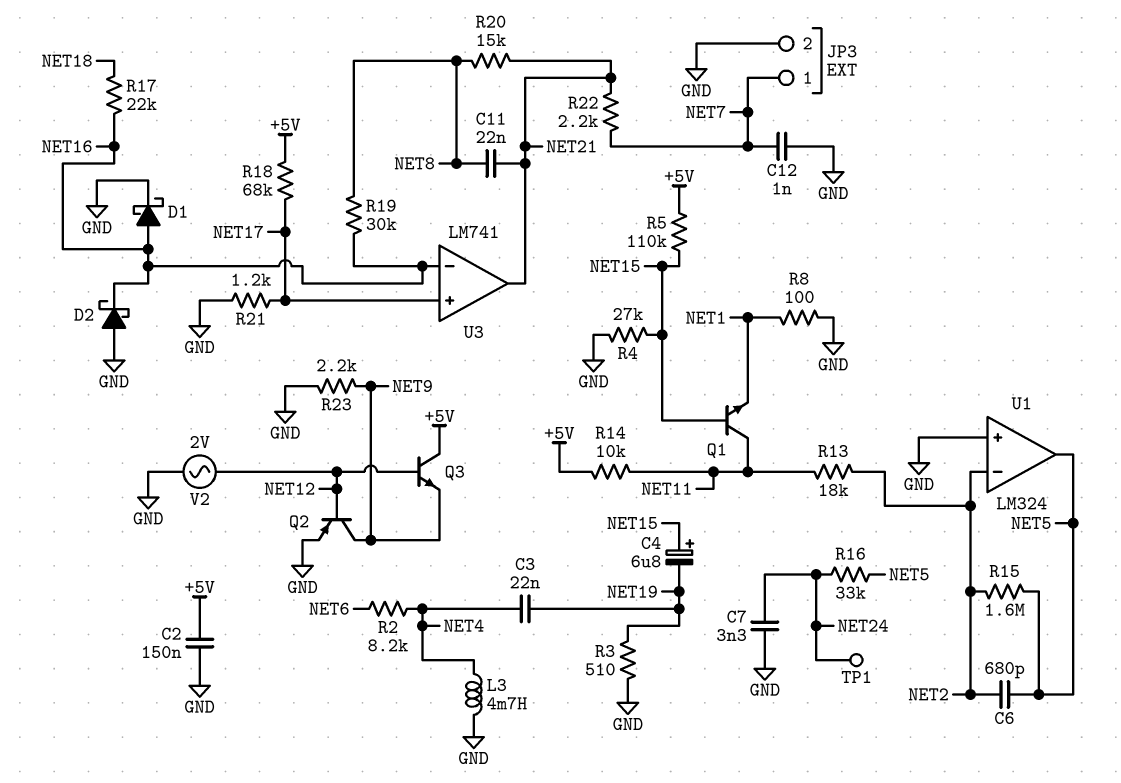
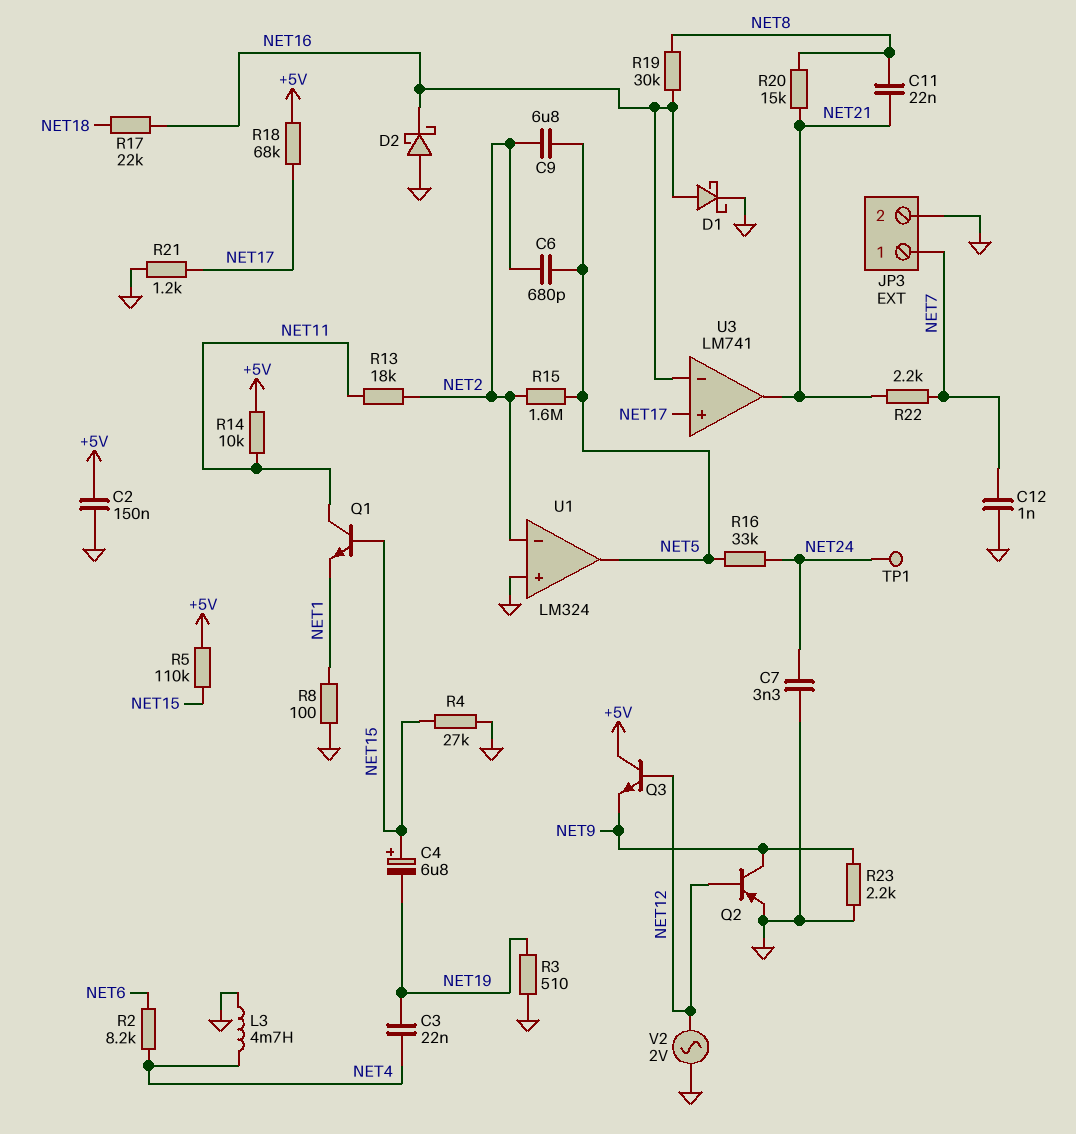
C9: none -> 6.8uF (NET2, NET5)

